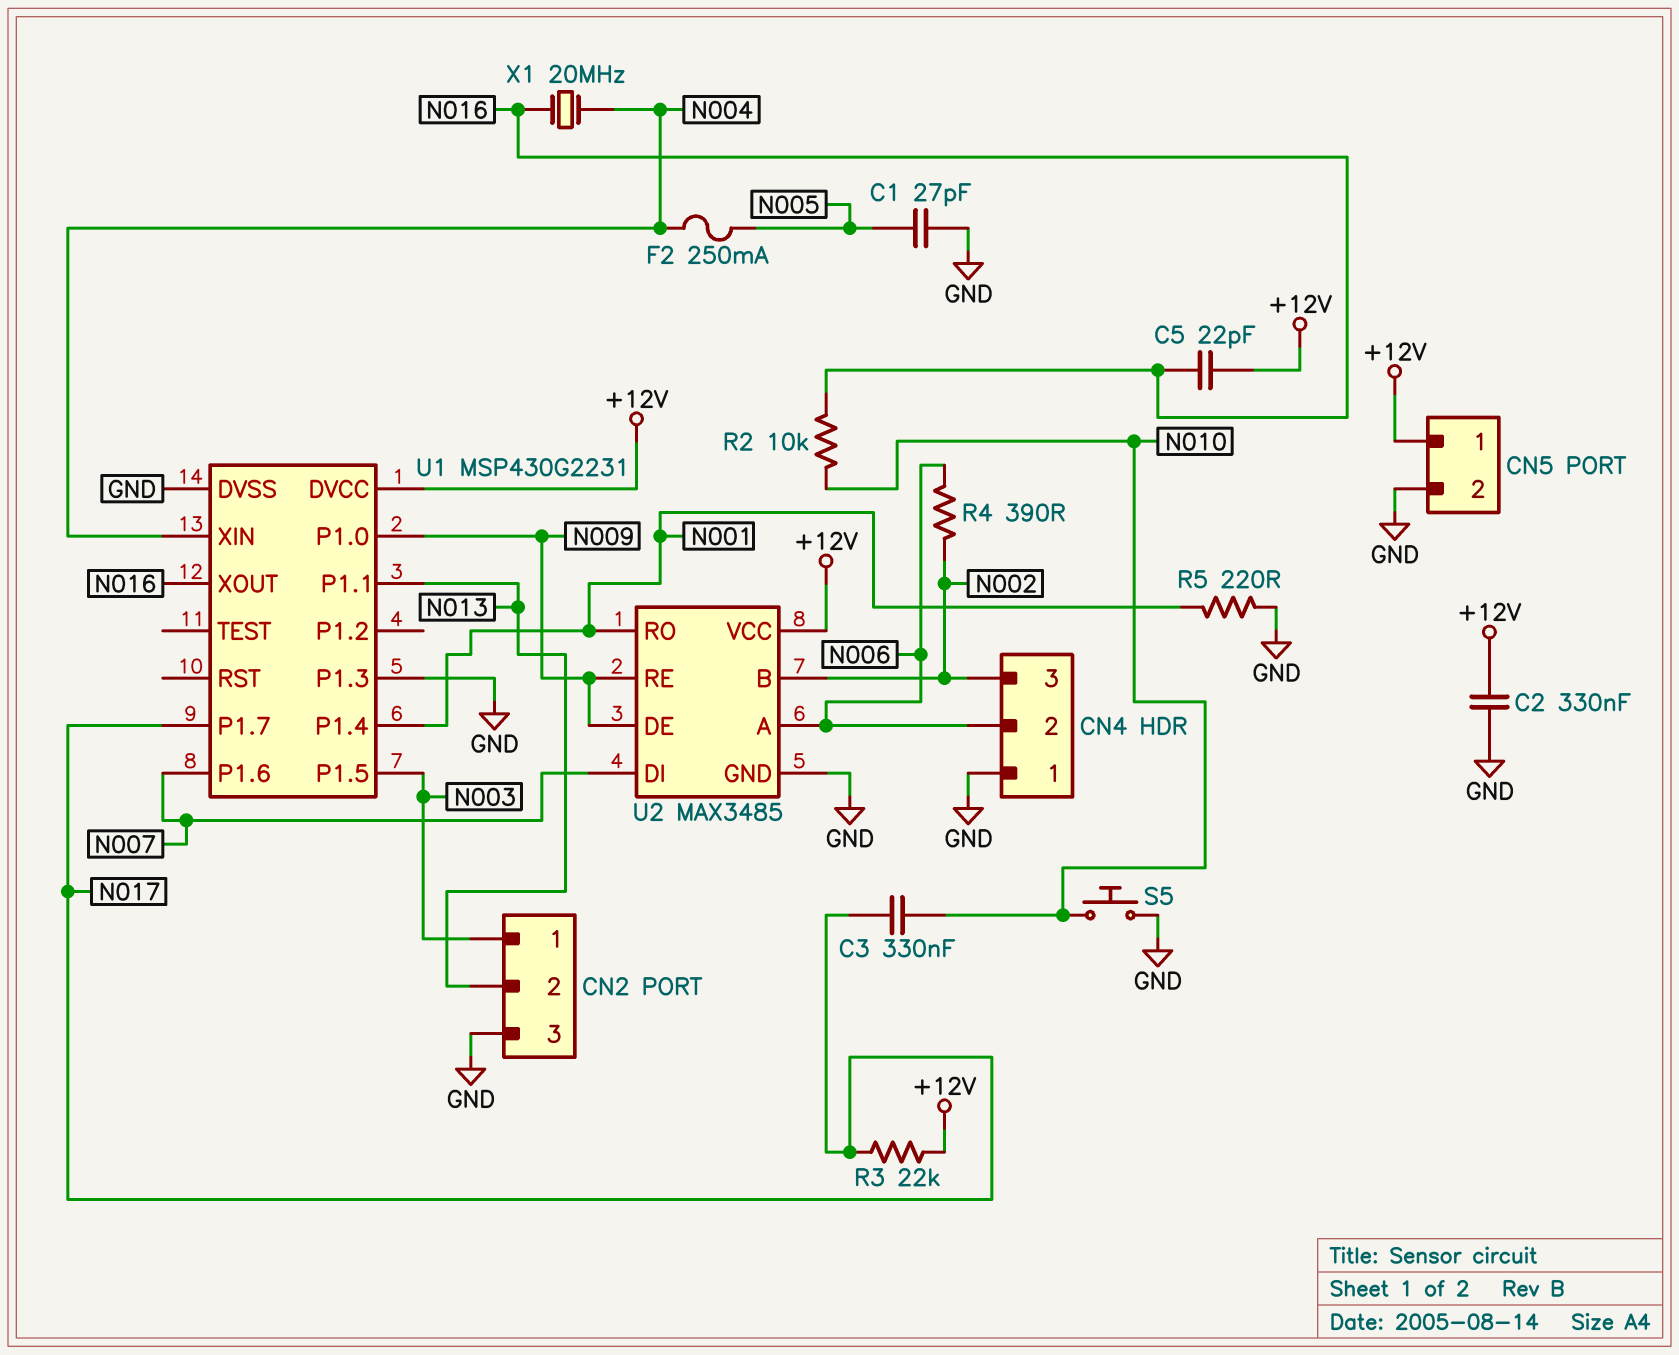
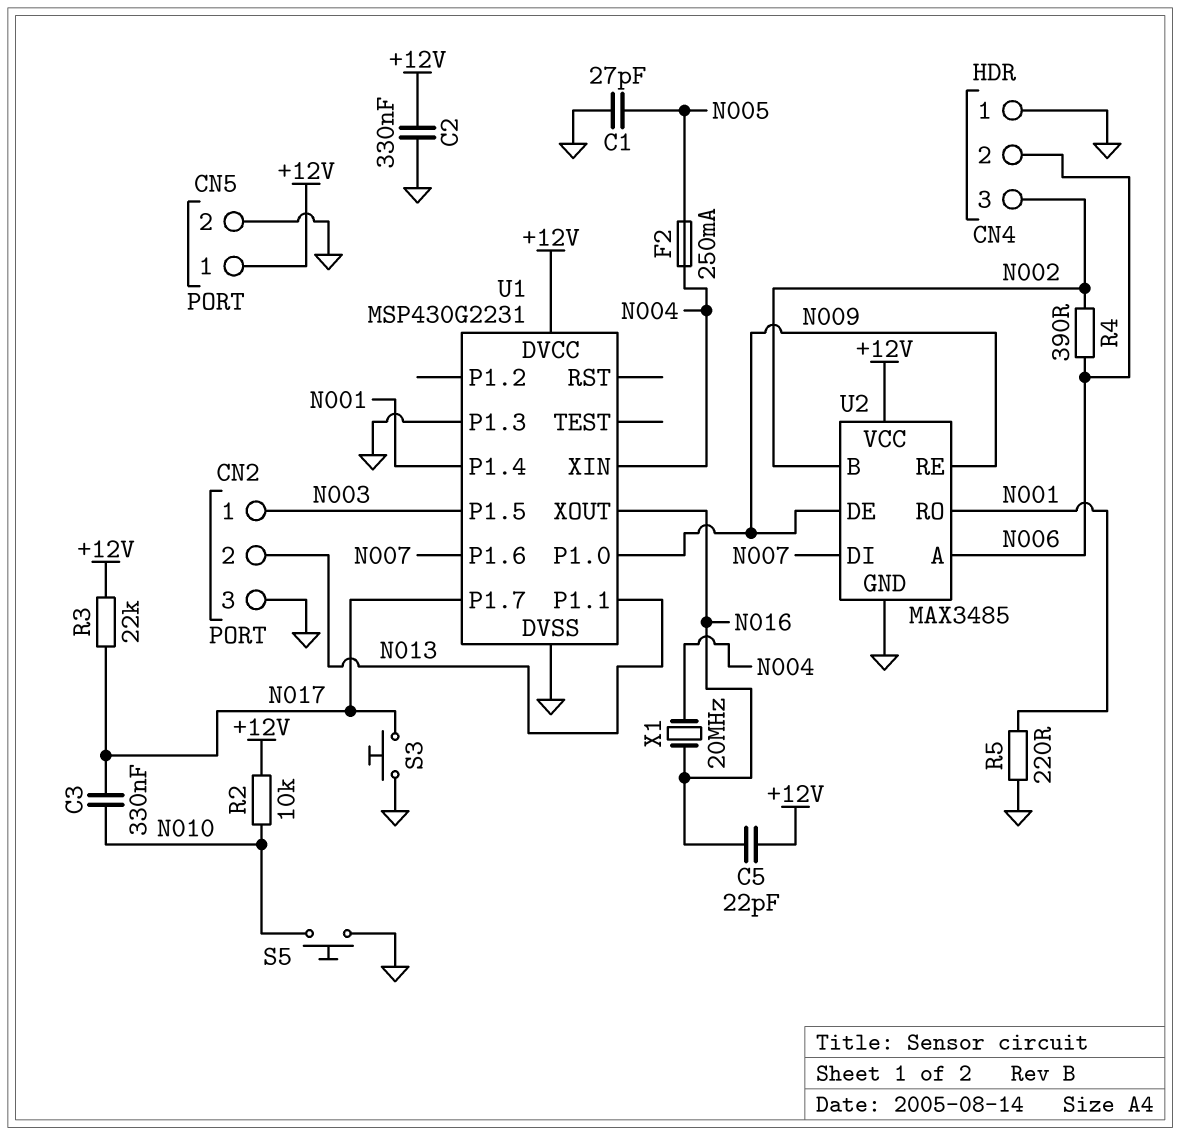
R2: 10k (N010, N016) -> 10k (+12V, N010)
S3: none -> button (GND, N017)

